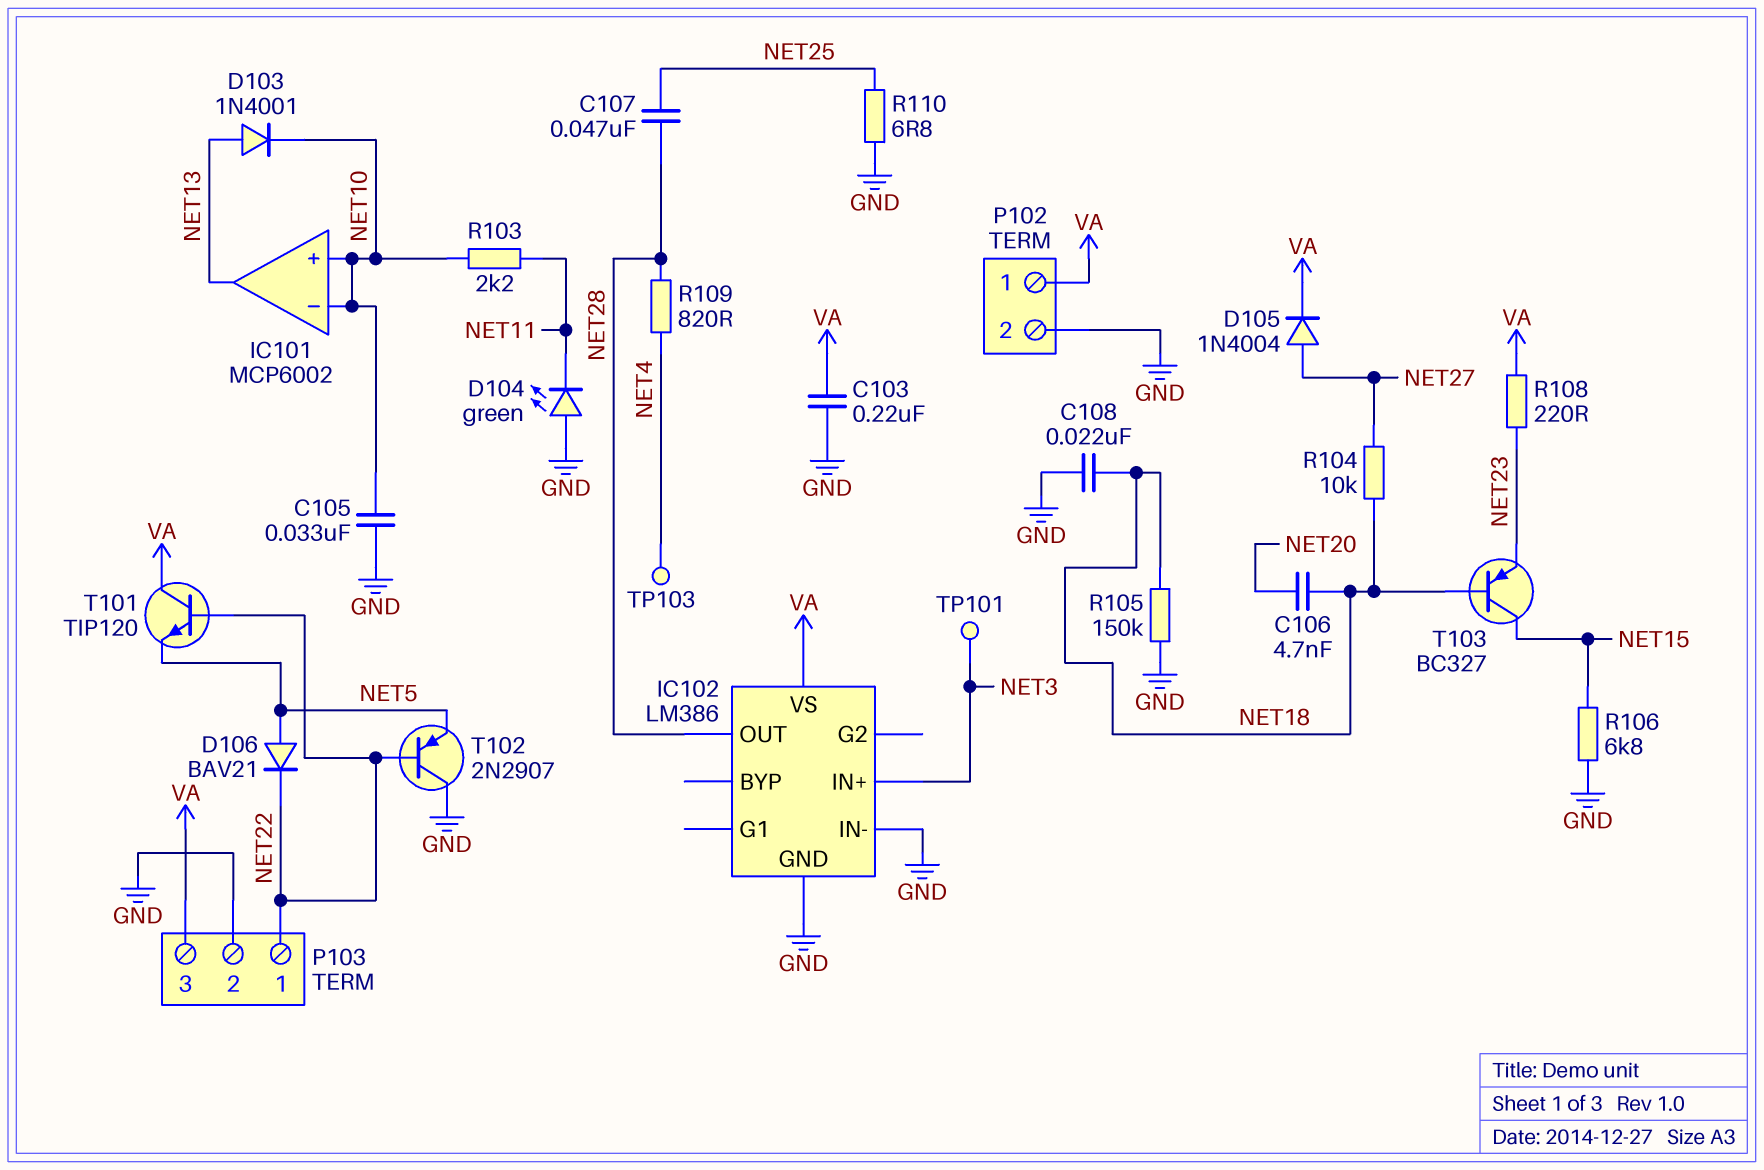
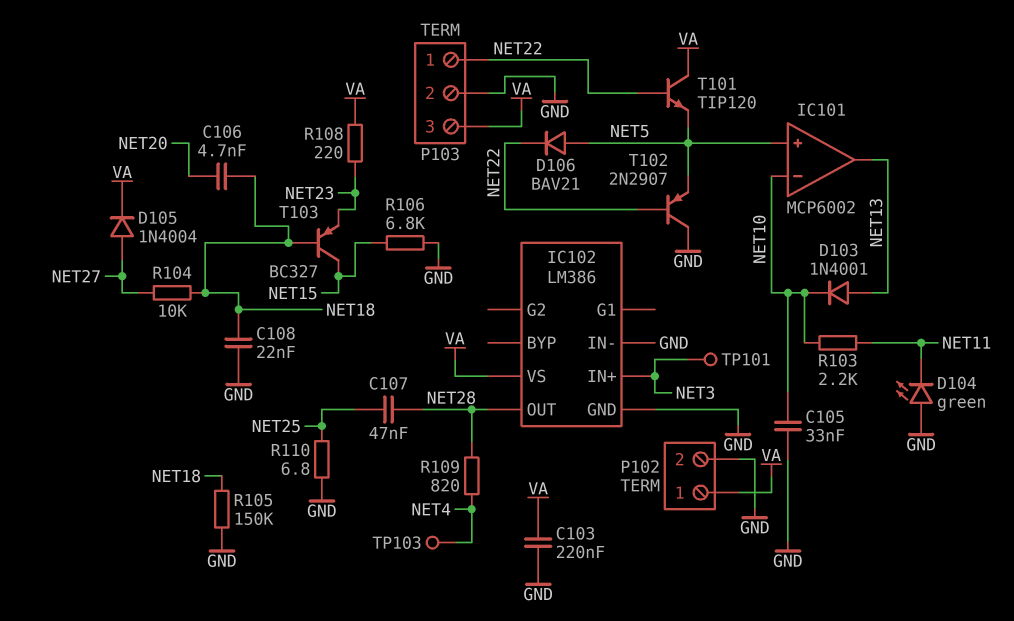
IC101 pin in+: NET10 -> NET5

